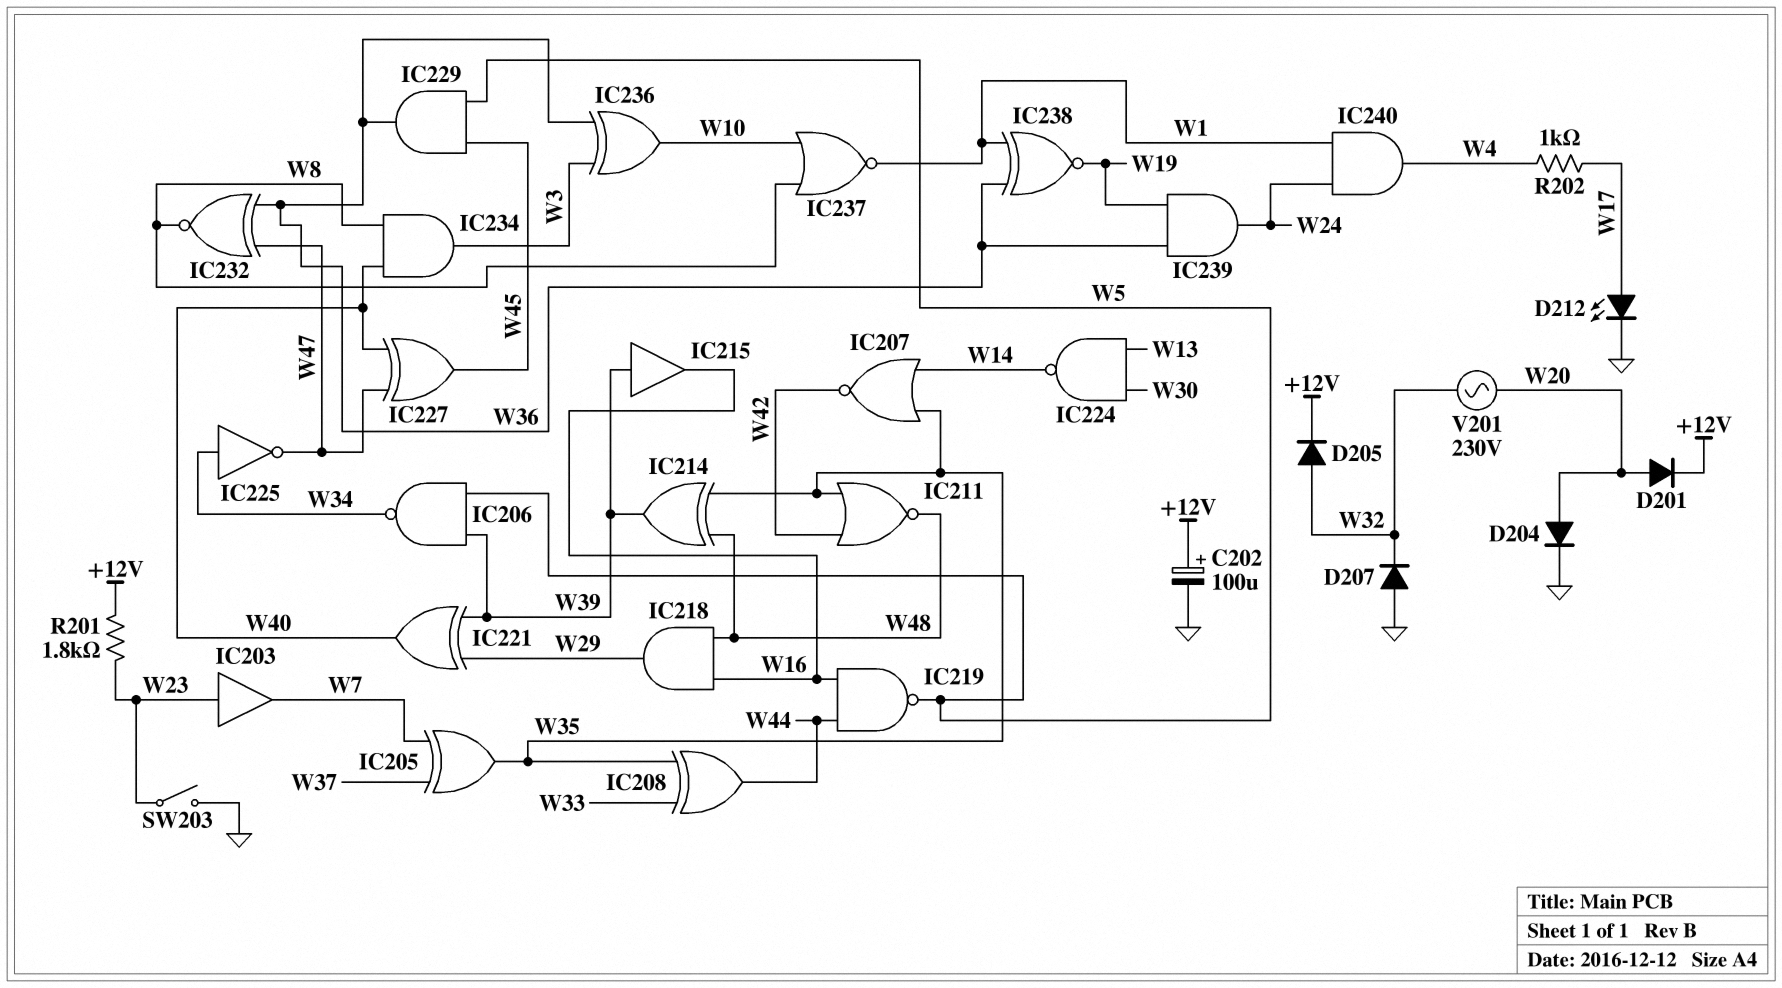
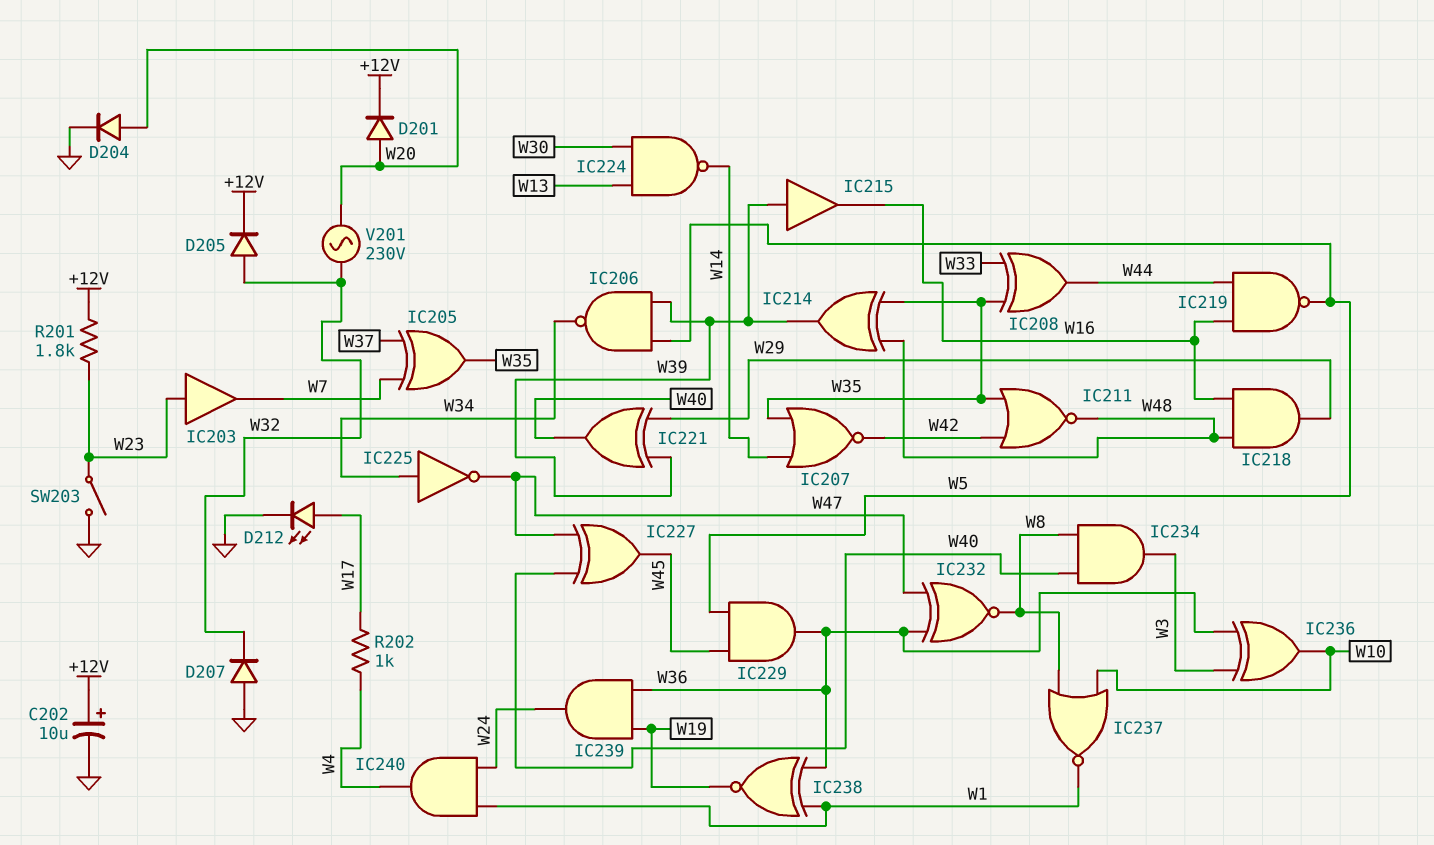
C202: 100uF (plus +12V, minus GND) -> 10uF (plus +12V, minus GND)

